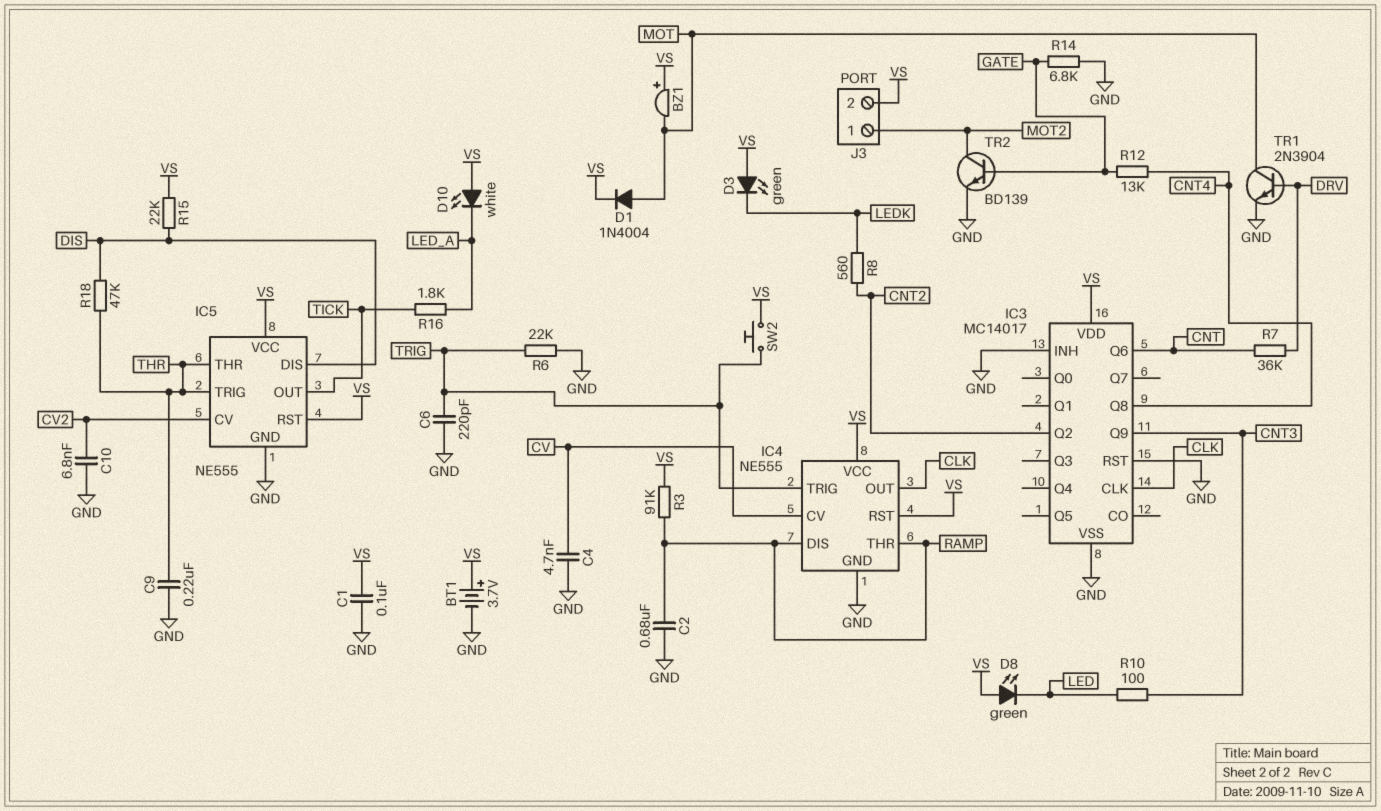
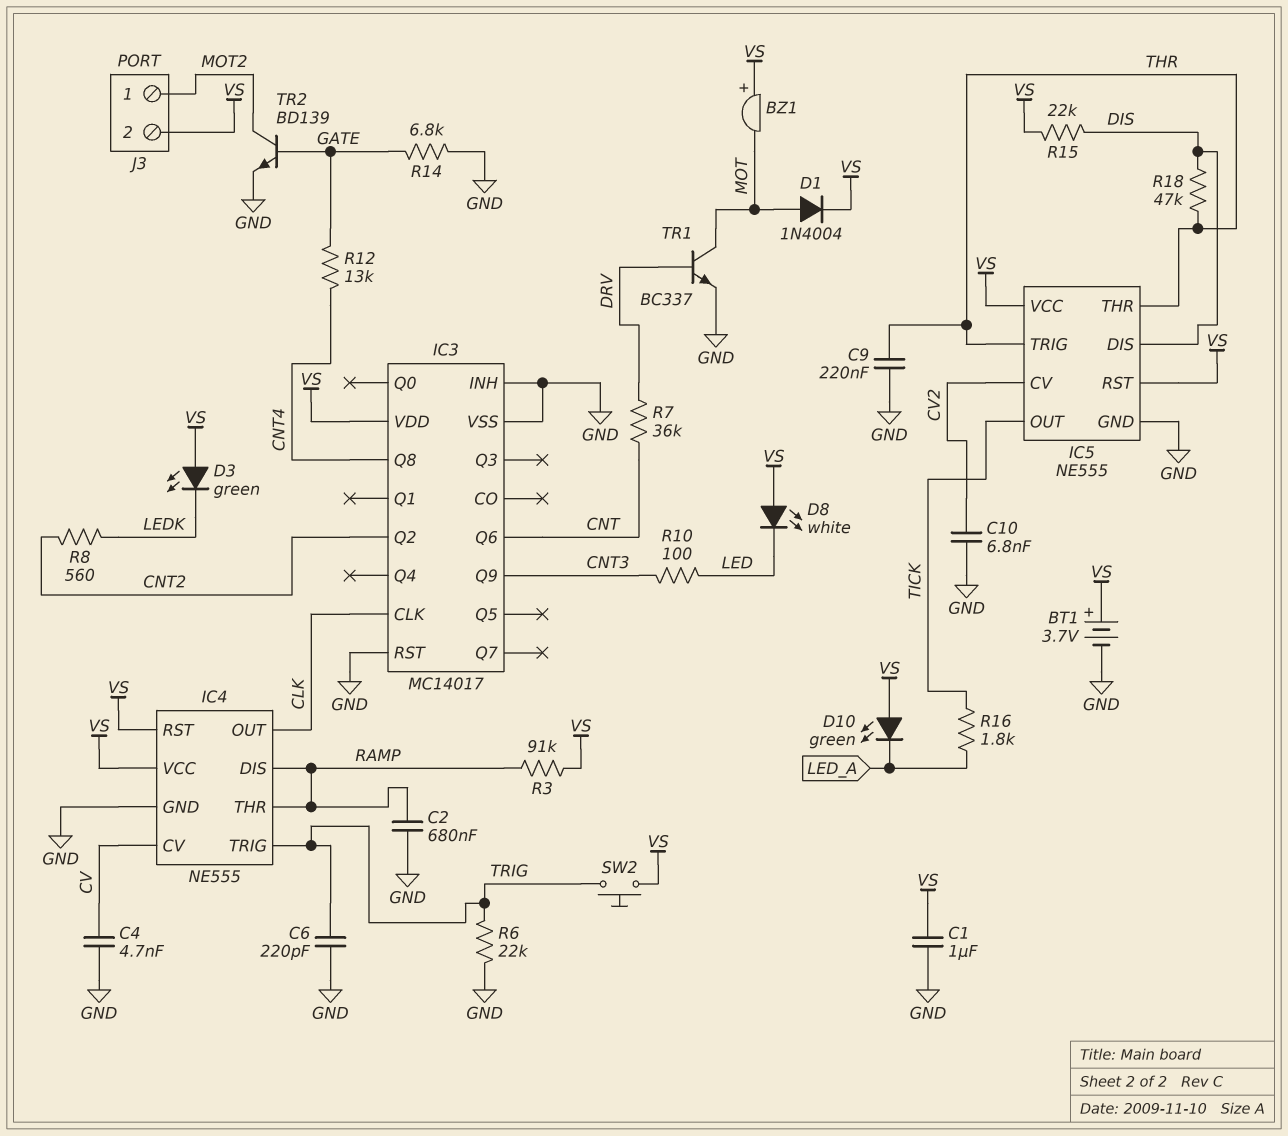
C1: 100nF (GND, VS) -> 1uF (GND, VS)
D8: LED green (A VS, K LED) -> LED white (A VS, K LED)
D10: LED white (A VS, K LED_A) -> LED green (A VS, K LED_A)
TR1: NPN 2N3904 (B DRV, C MOT, E GND) -> NPN BC337 (B DRV, C MOT, E GND)

